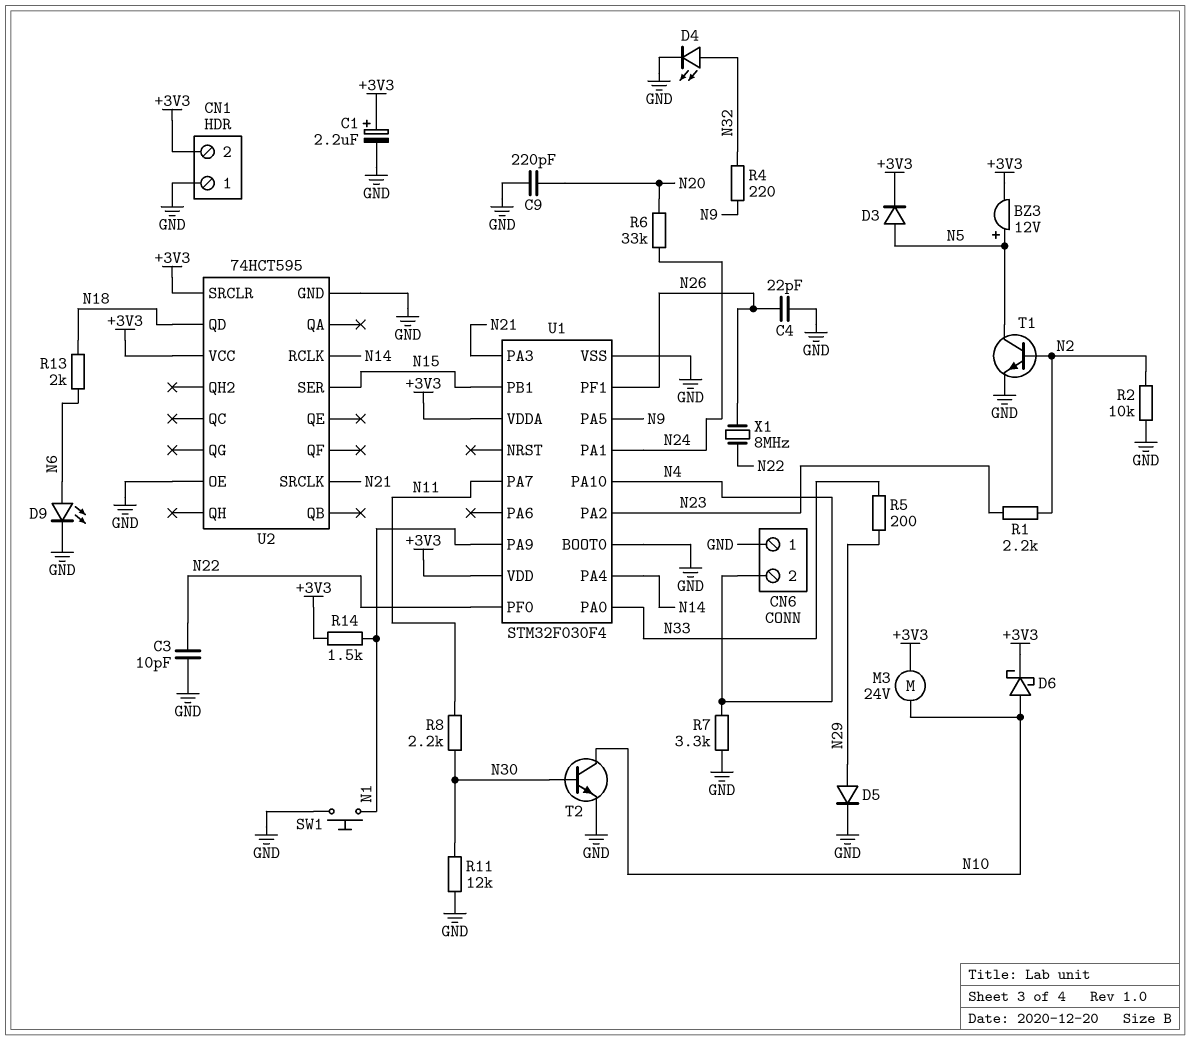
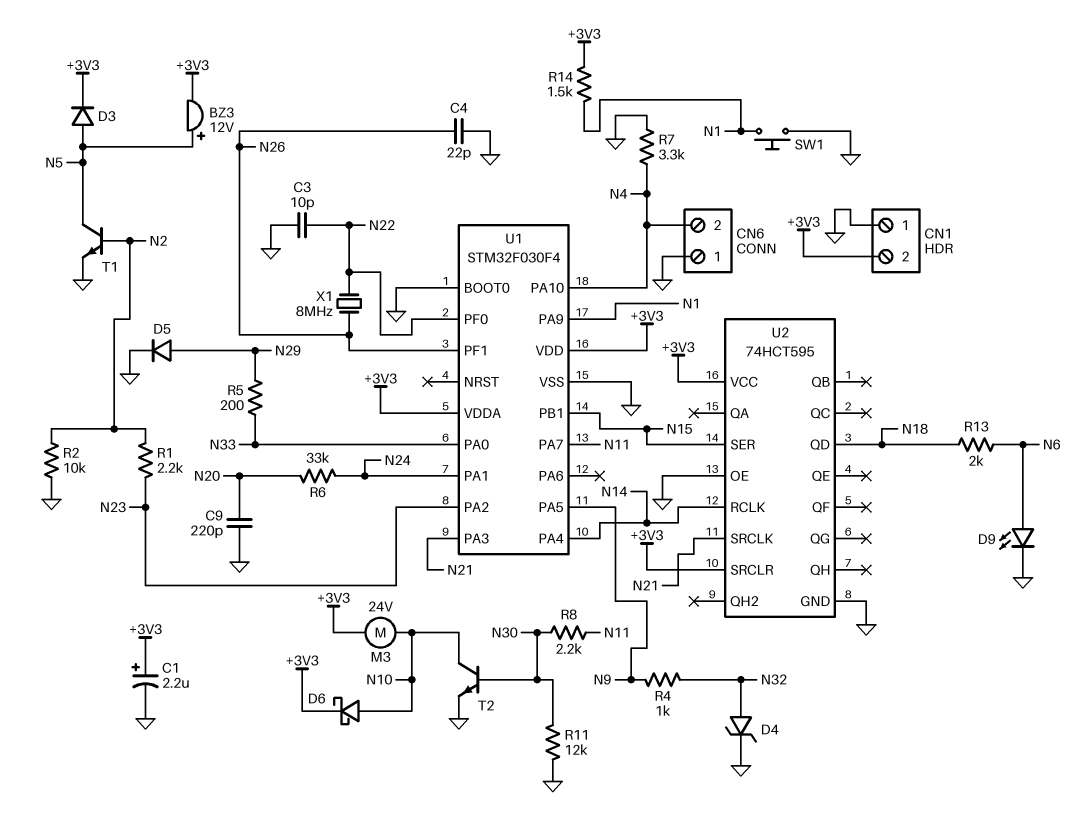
D4: LED (A N32, K GND) -> zener (A N32, K GND)
R4: 220 (N9, N32) -> 1k (N9, N32)

